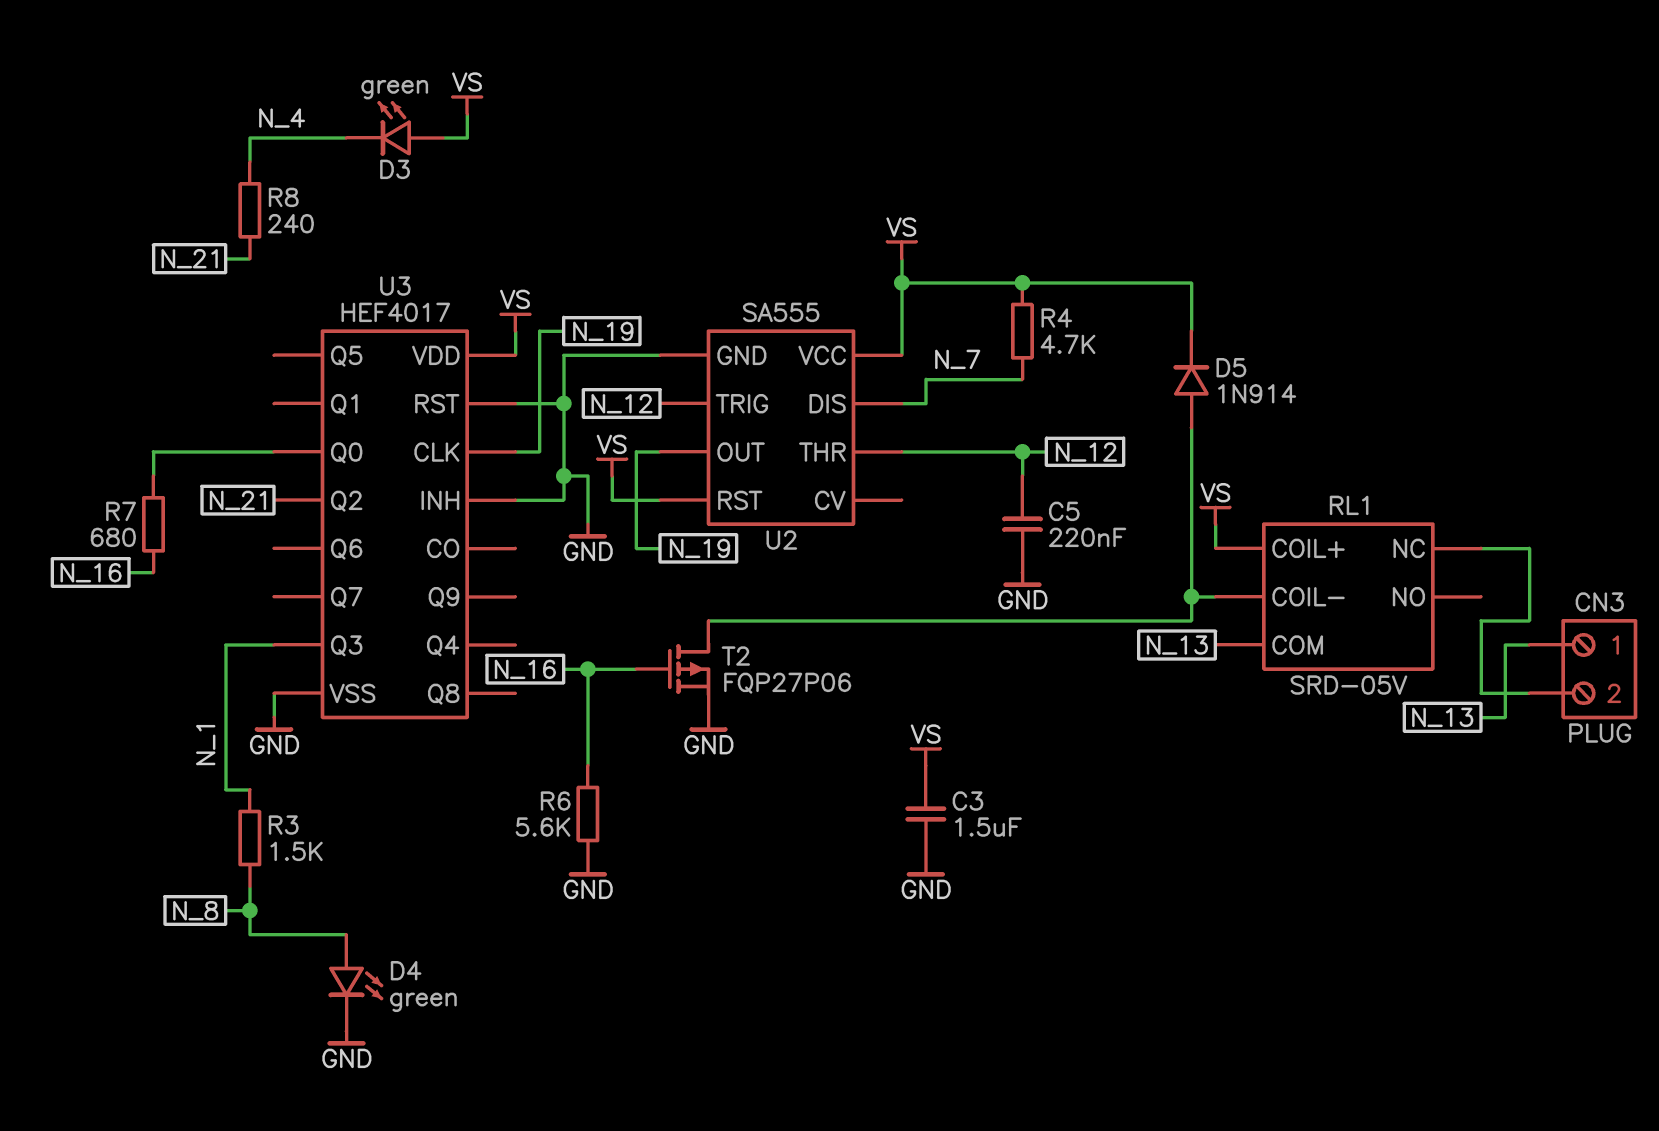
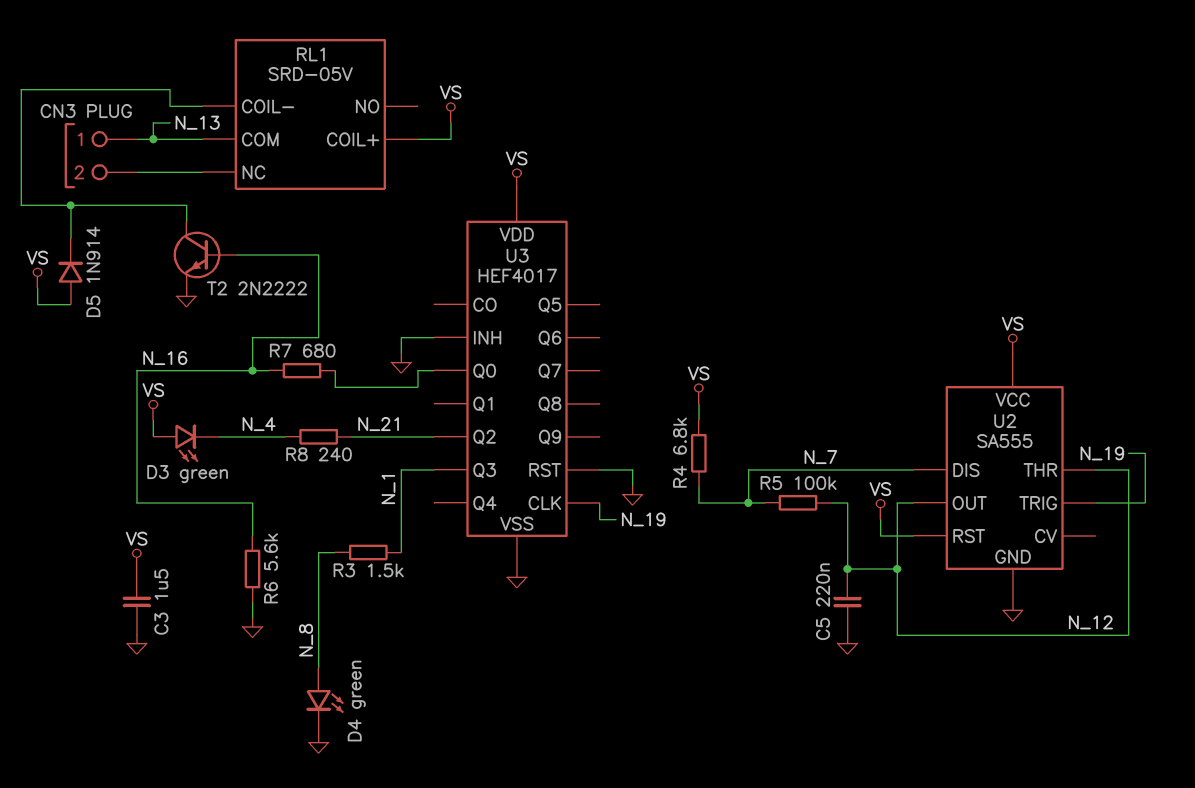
D5: diode 1N914 (A RL1/COIL-, K VS) -> diode 1N914 (A VS, K RL1/COIL-)
R4: 4.7k (N_7, VS) -> 6.8k (N_7, VS)
R5: none -> 100k (N_7, N_12)
T2: PMOS FQP27P06 (G N_16, D RL1/COIL-, S GND) -> NPN 2N2222 (B N_16, C RL1/COIL-, E GND)
U2 pin OUT: N_19 -> N_12
U2 pin TRIG: N_12 -> N_19

